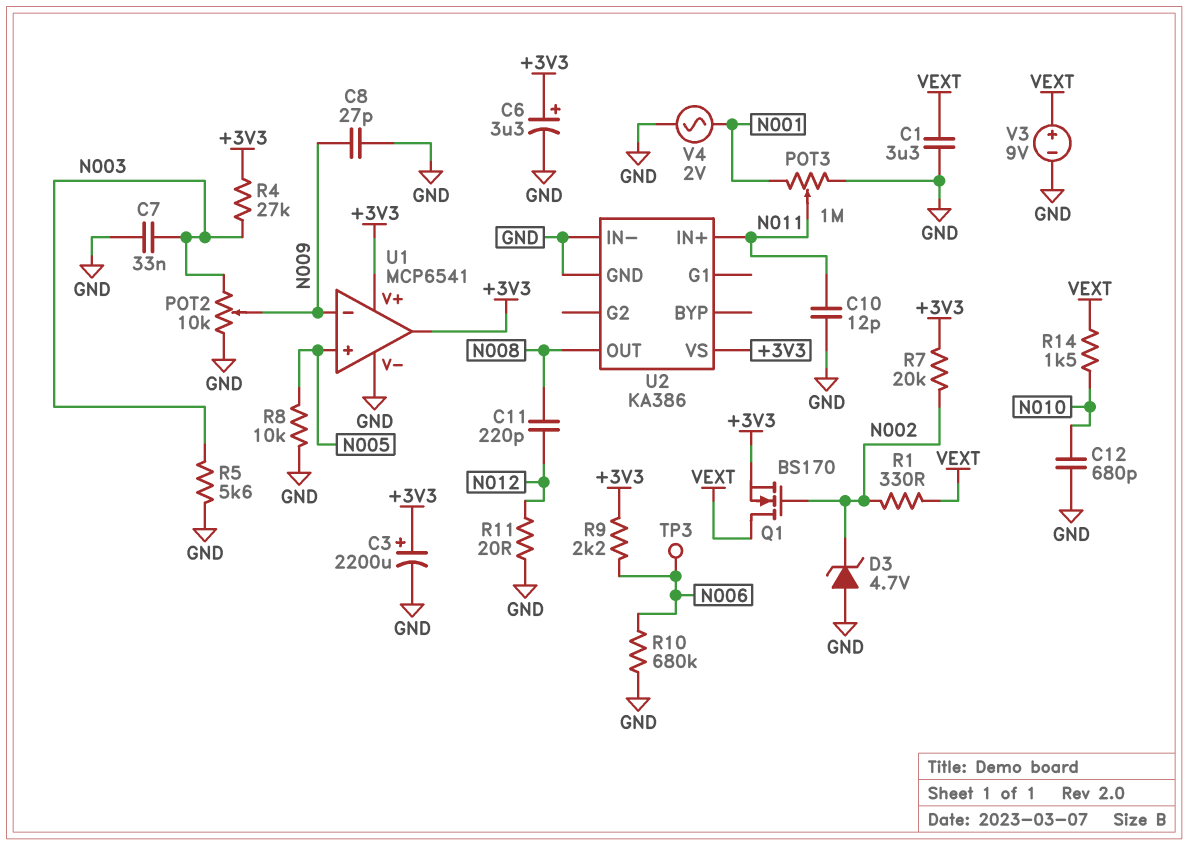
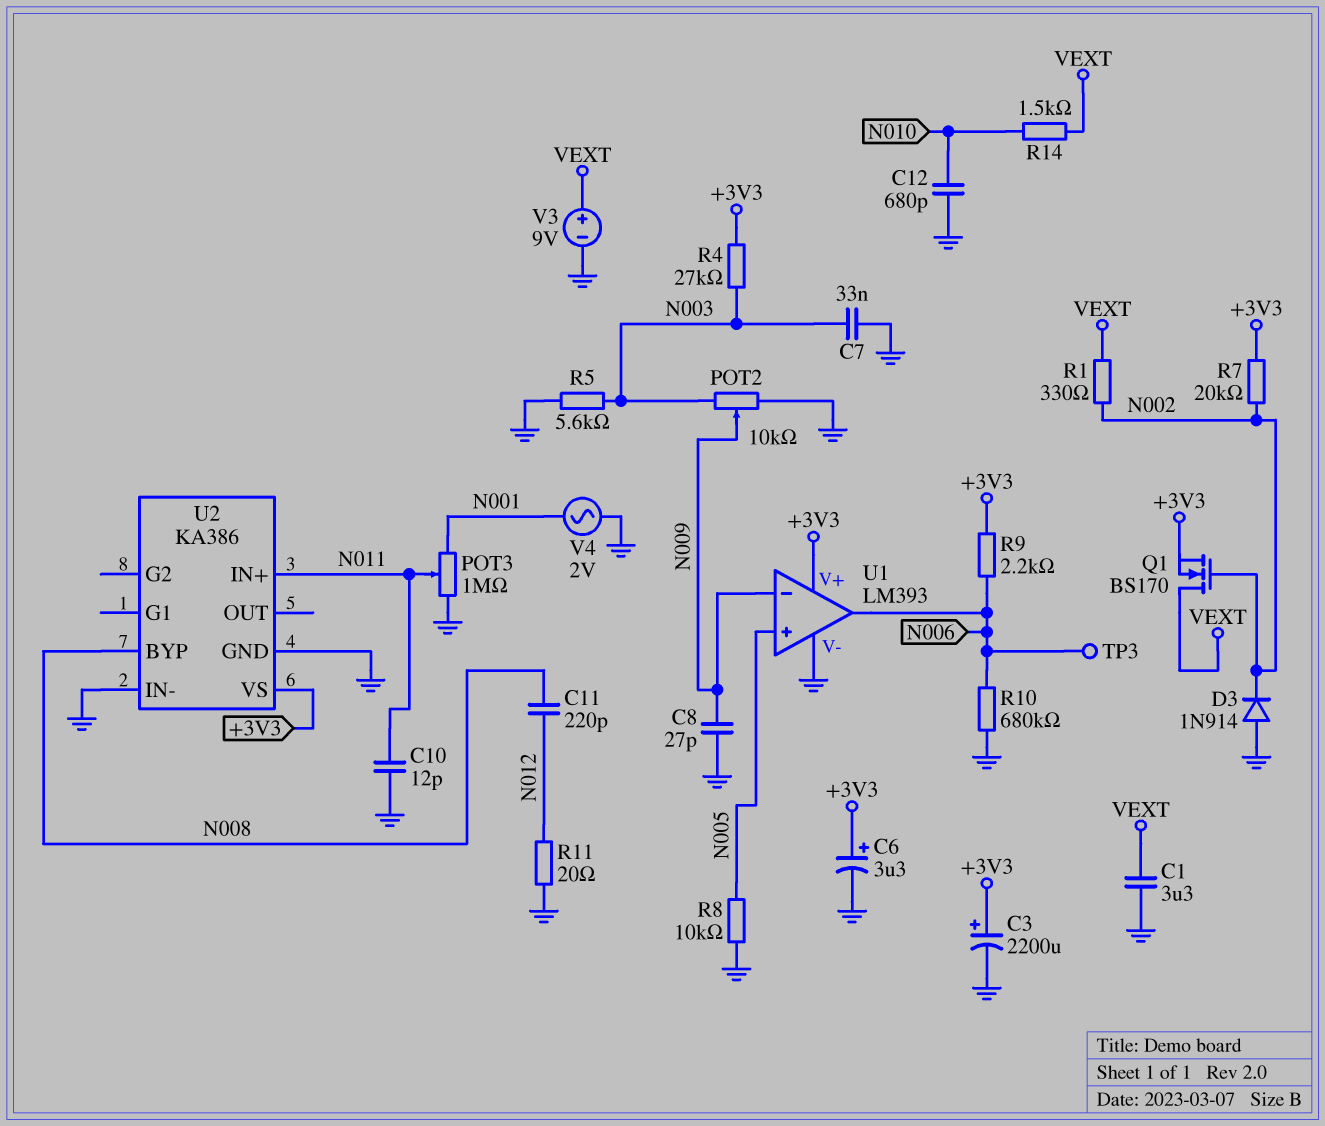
D3: zener 4.7V (A GND, K N002) -> diode 1N914 (A GND, K N002)
U1: MCP6541 -> LM393
U1 pin out: +3V3 -> N006
U2 pin BYP: none -> N008
U2 pin OUT: N008 -> none

